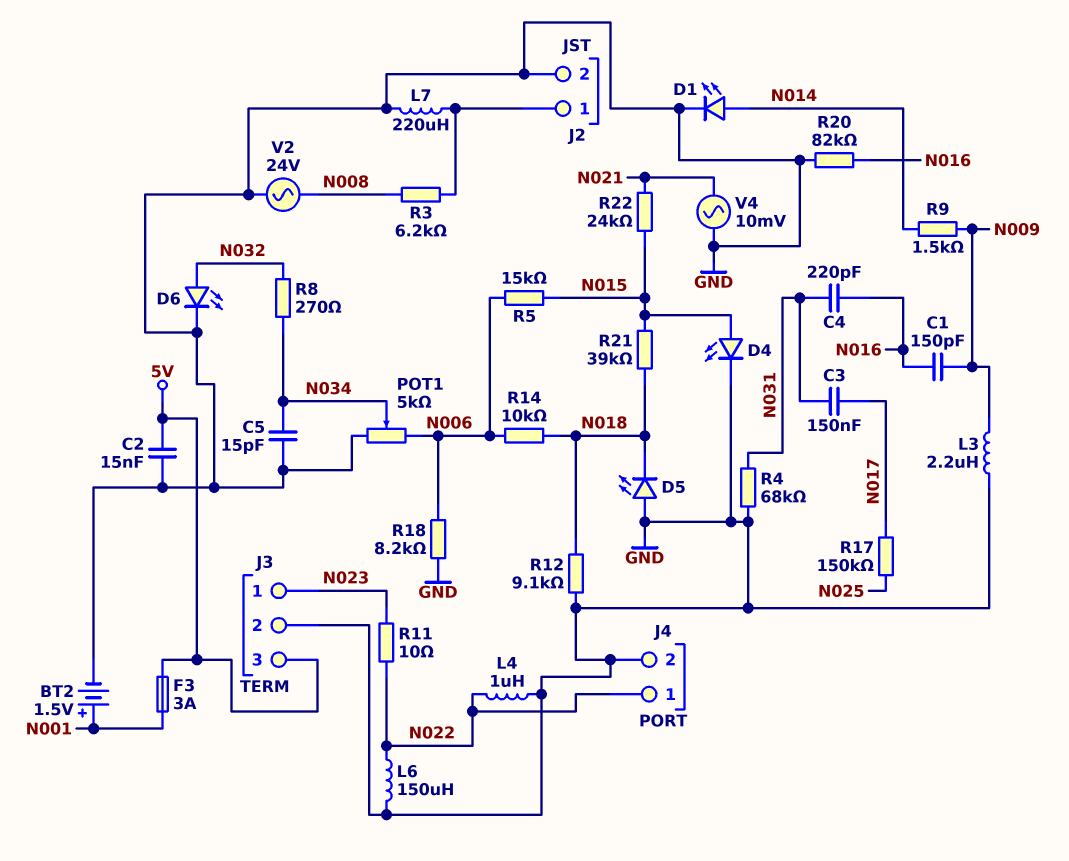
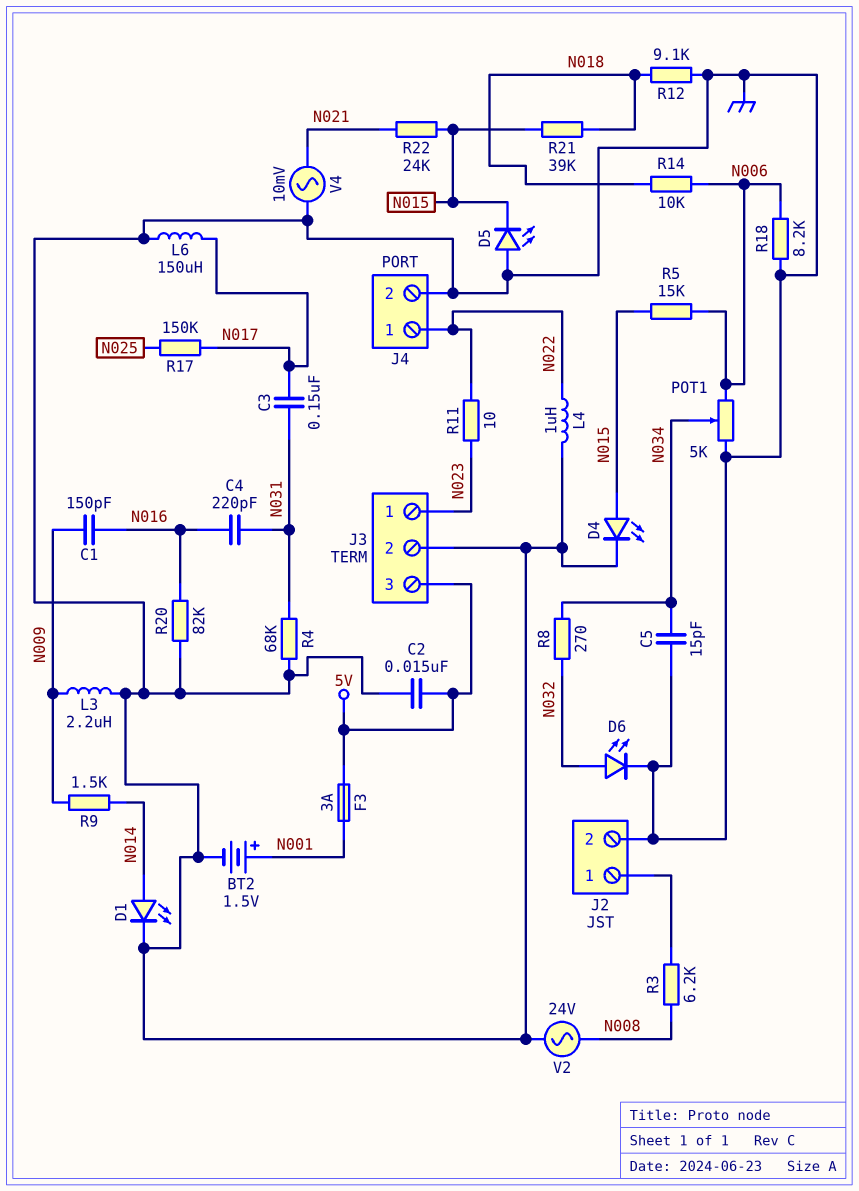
D5: LED (A GND, K N018) -> LED (A GND, K N015)
L6: 150uH (GND, N022) -> 150uH (GND, N017)
L7: 220uH (GND, J2/1) -> none

